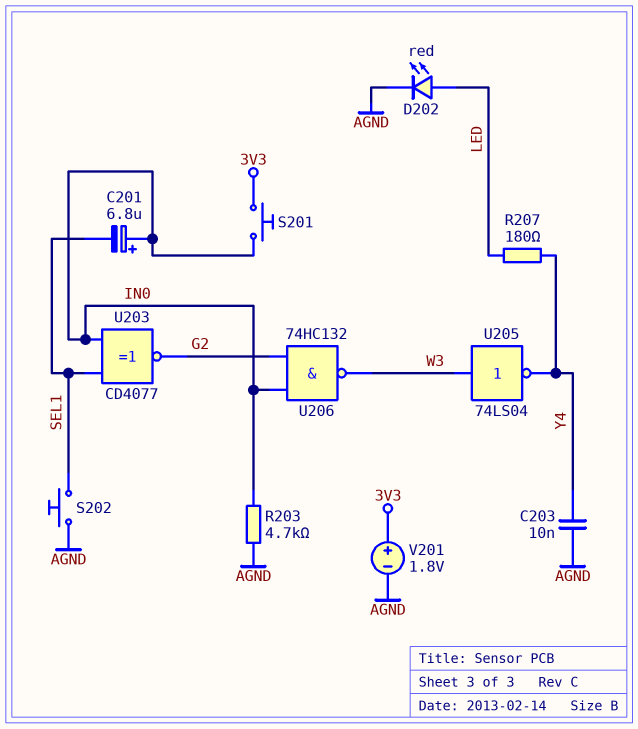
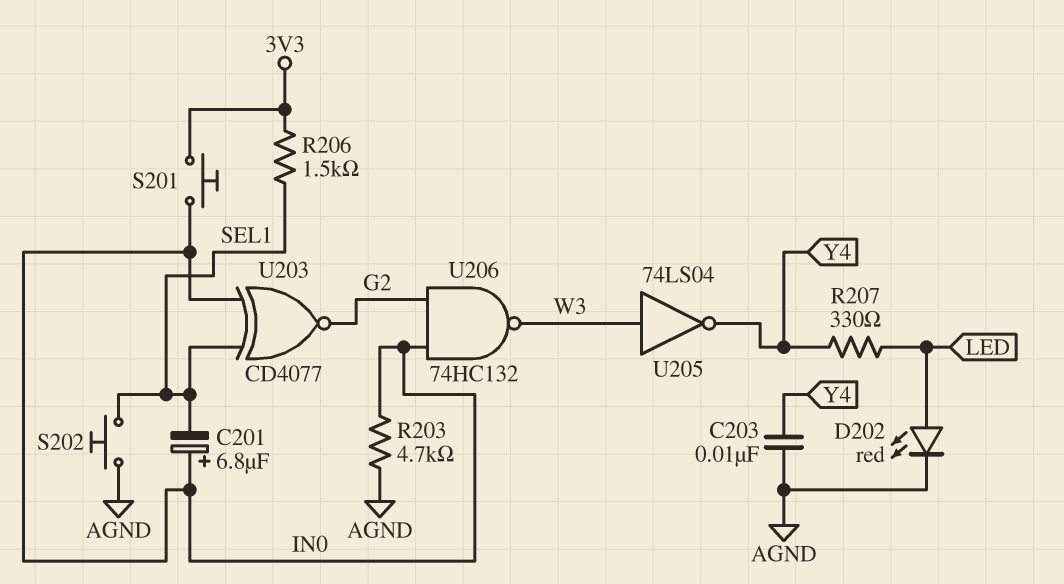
R206: none -> 1.5k (3V3, SEL1)
R207: 180 (LED, Y4) -> 330 (LED, Y4)
V201: 1.8V (plus 3V3, minus AGND) -> none

